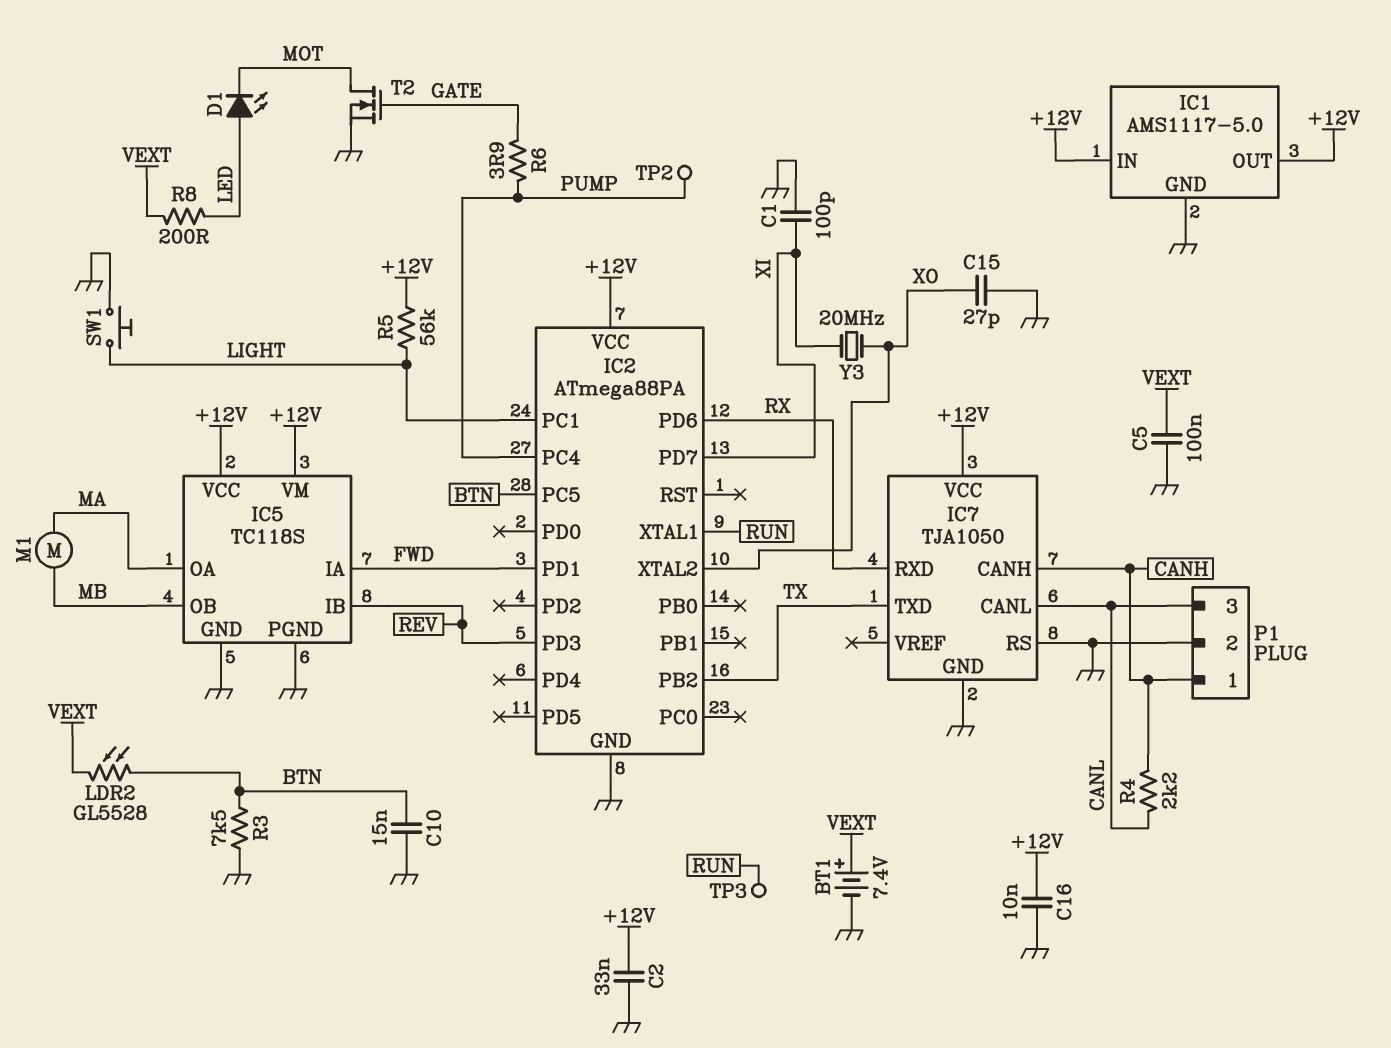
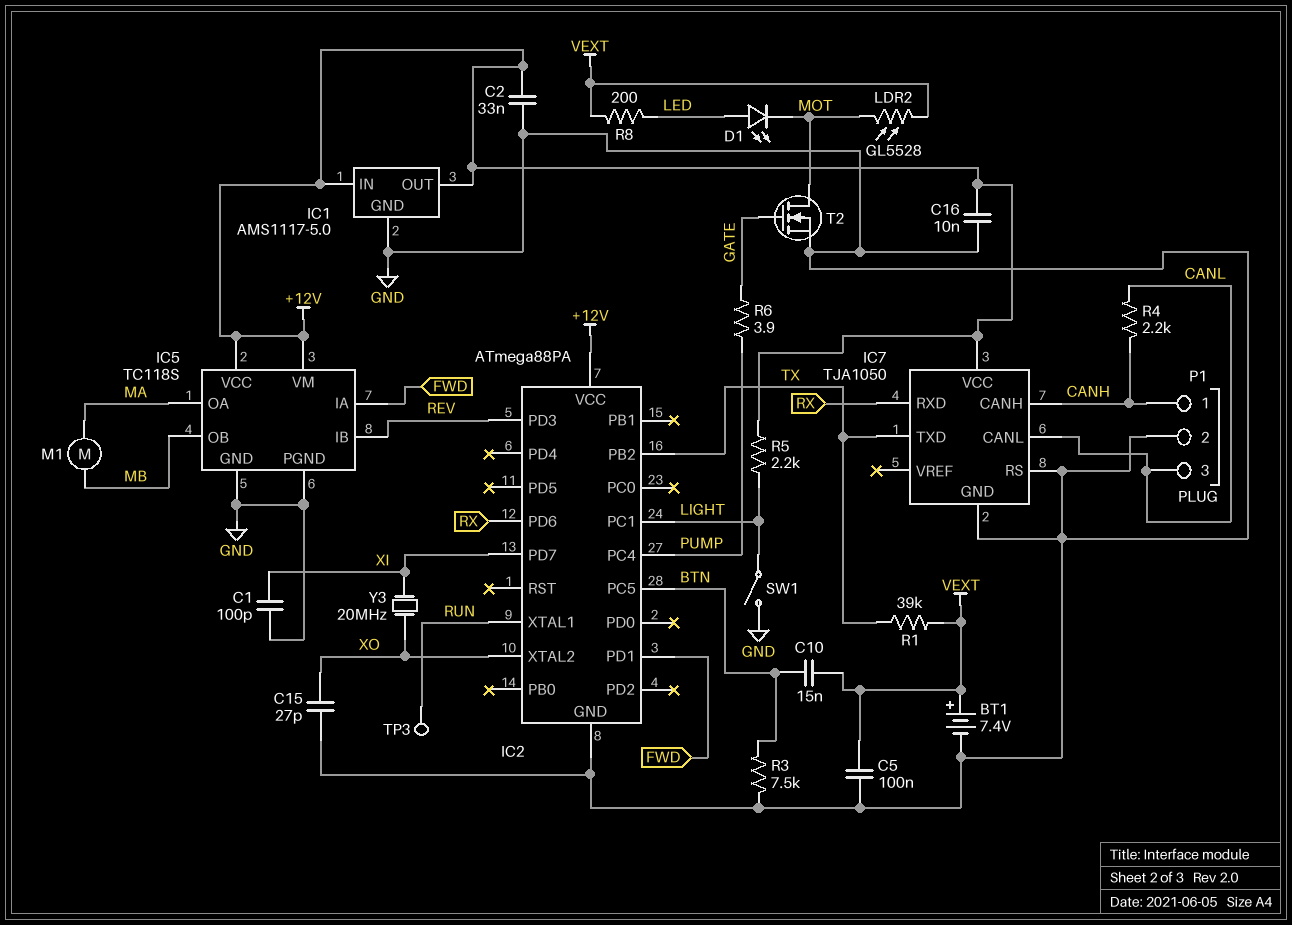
C10: 15nF (BTN, GND) -> 15nF (BTN, VEXT)
LDR2: GL5528 (BTN, VEXT) -> GL5528 (MOT, VEXT)
R1: none -> 39k (TX, VEXT)
R5: 56k (+12V, LIGHT) -> 2.2k (+12V, LIGHT)
SW1: button (GND, LIGHT) -> switch (GND, LIGHT)
TP2: test point (PUMP) -> none

